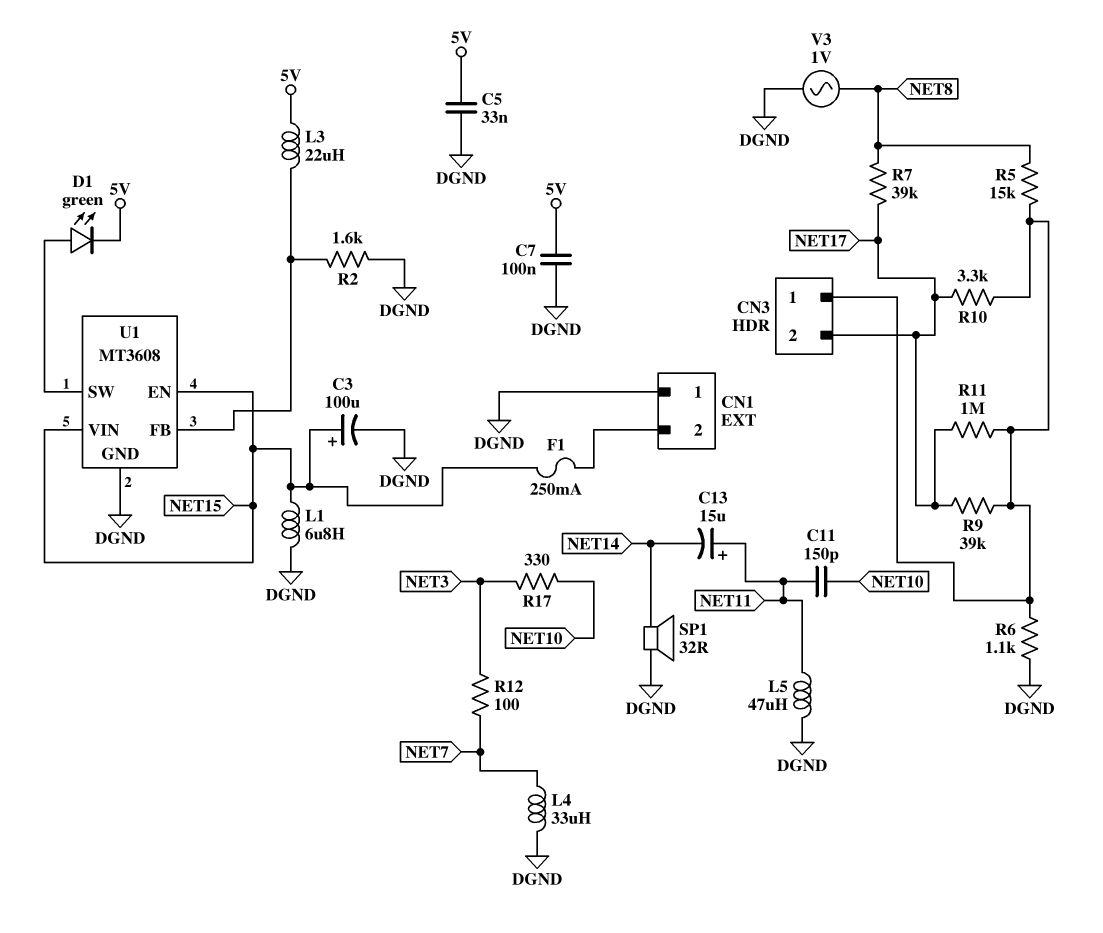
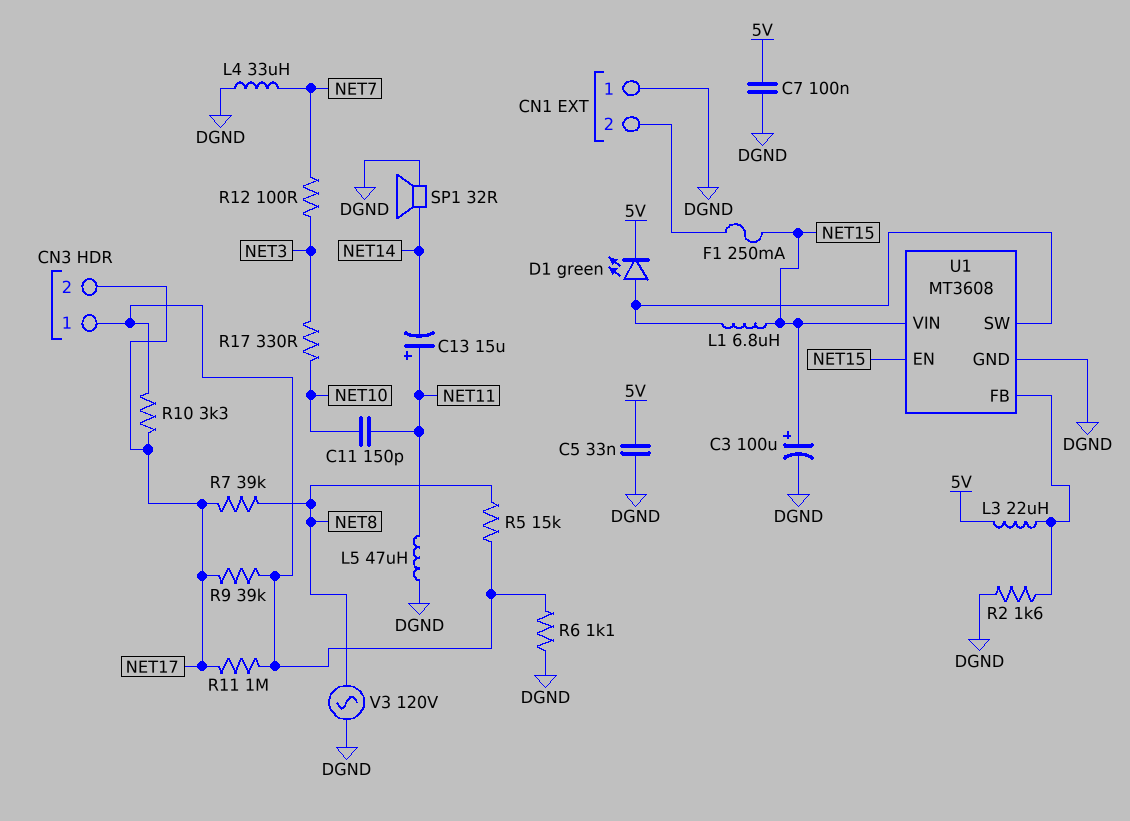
L1: 6.8uH (DGND, NET15) -> 6.8uH (NET15, U1/SW)
V3: AC 1V (DGND, NET8) -> AC 120V (DGND, NET8)

